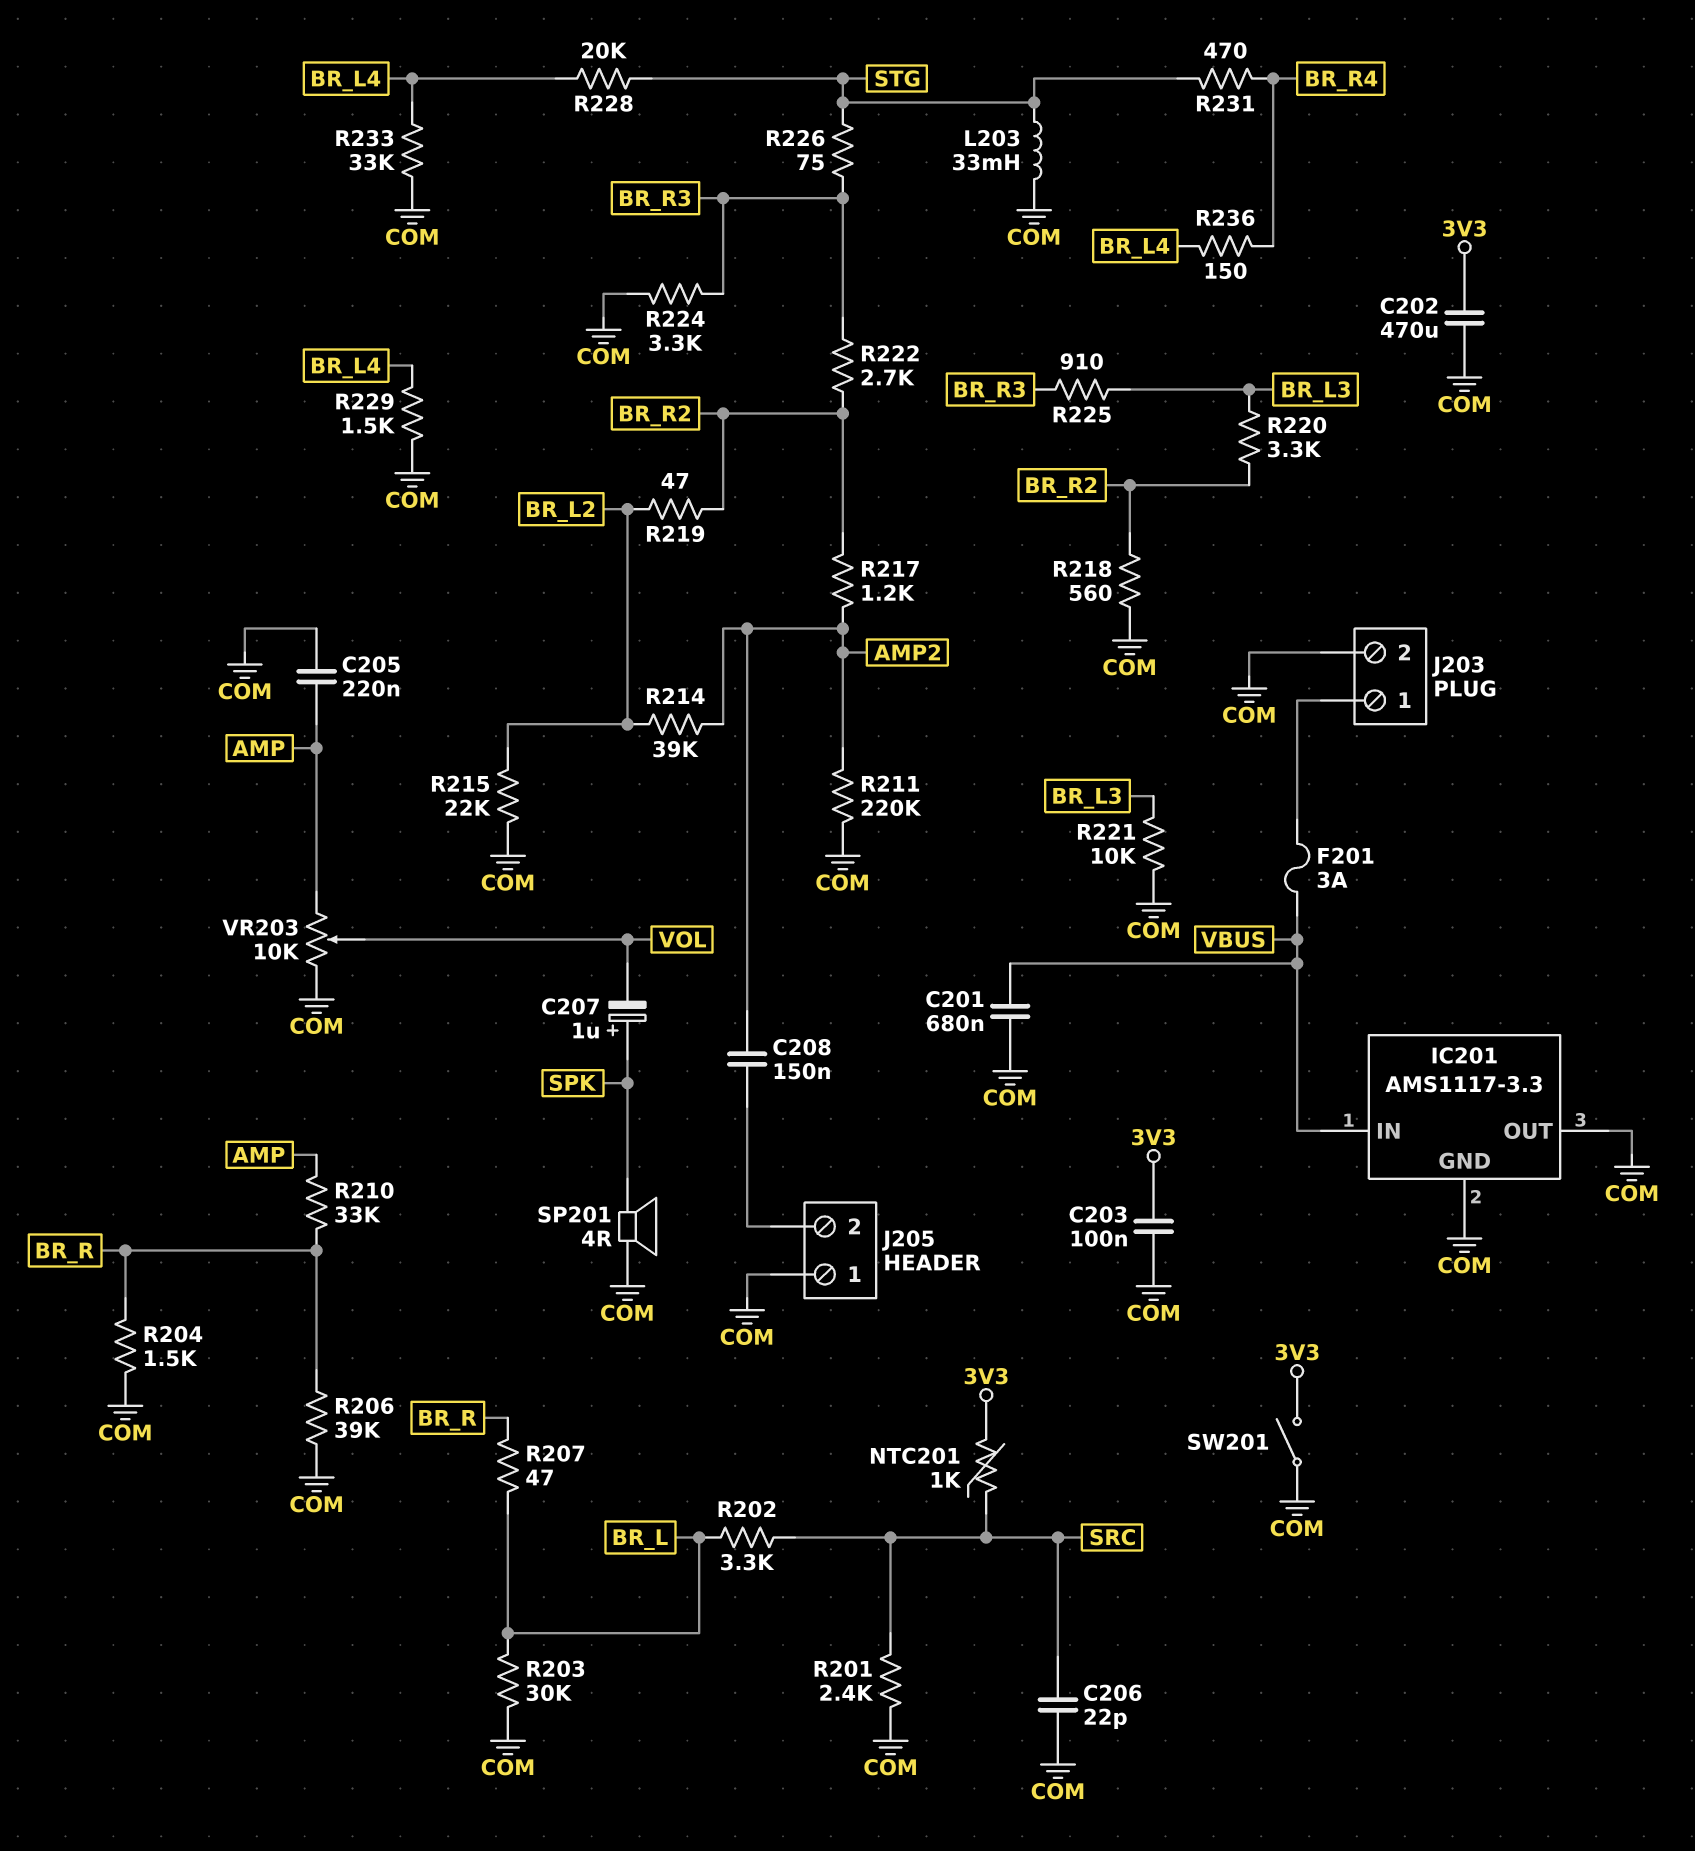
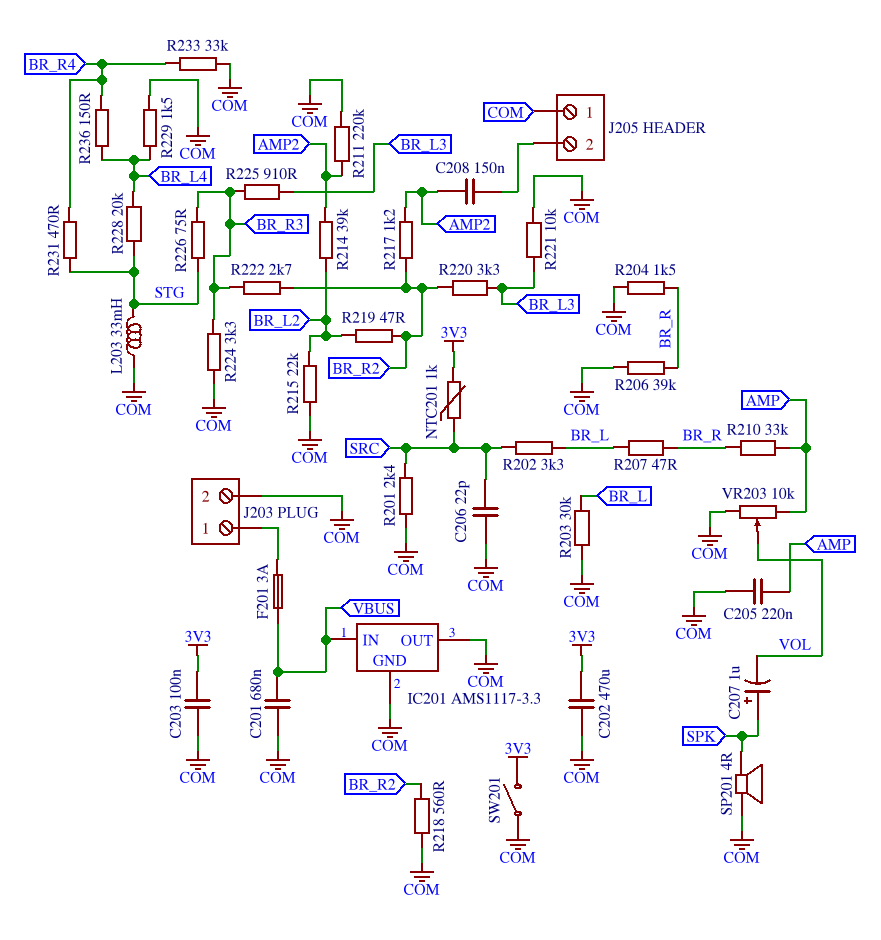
R233: 33k (BR_L4, COM) -> 33k (BR_R4, COM)

